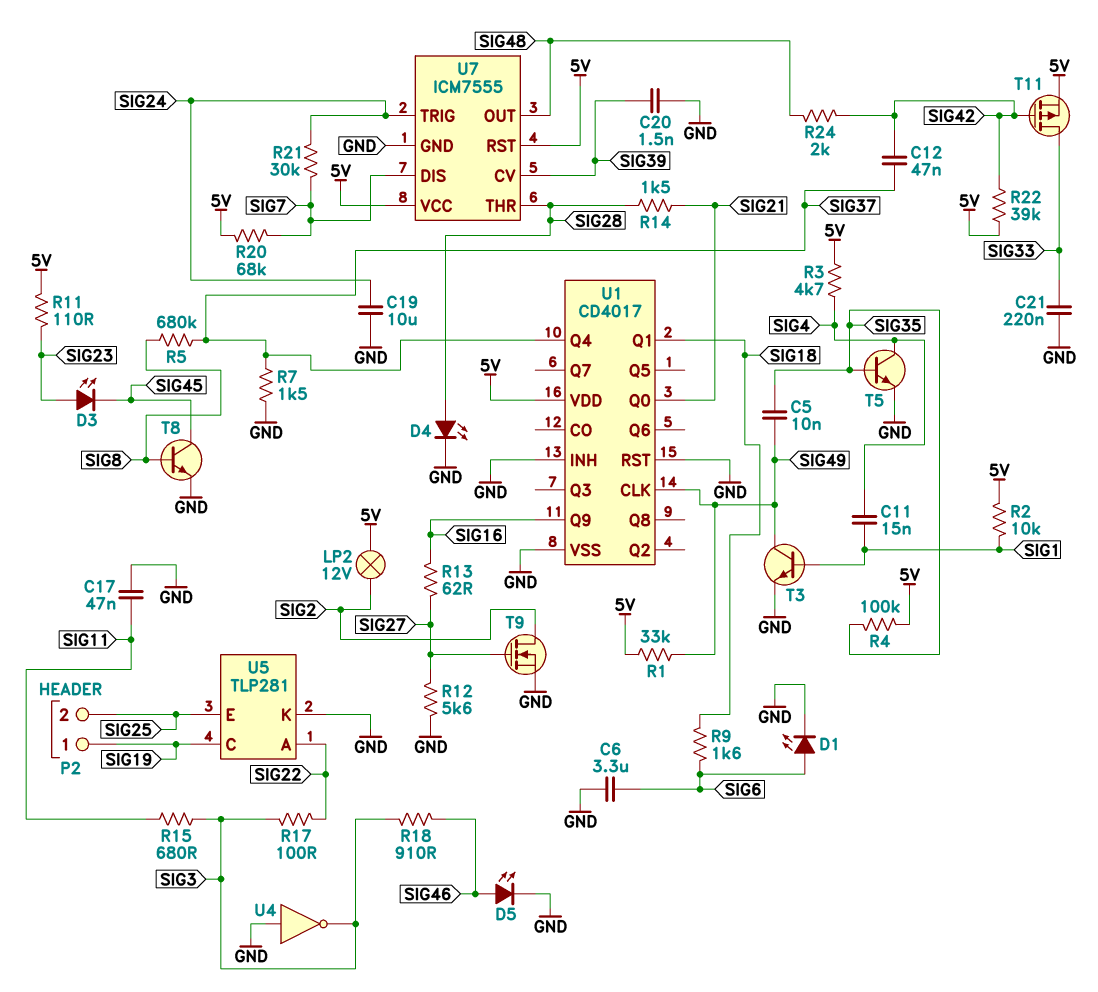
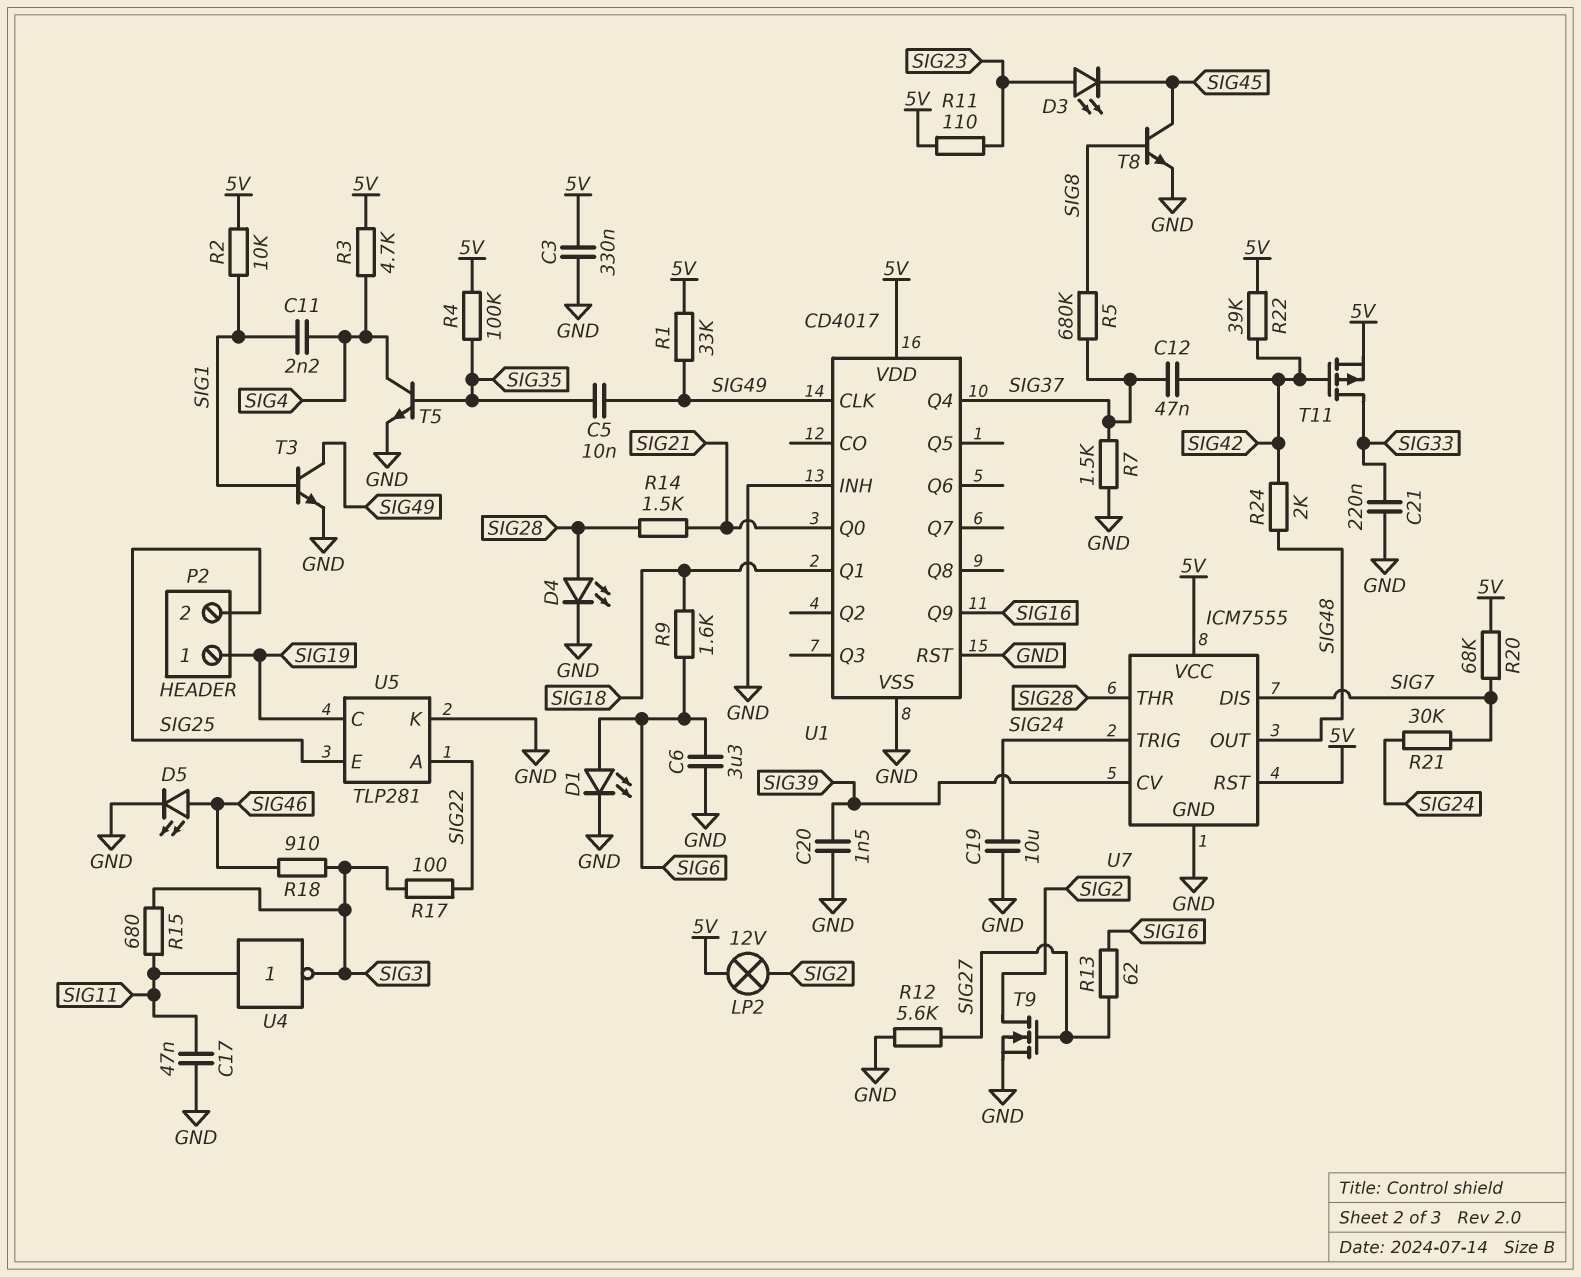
C3: none -> 330nF (5V, GND)
C11: 15nF (SIG1, SIG4) -> 2.2nF (SIG1, SIG4)
U4: NOT (in GND, out SIG3) -> NOT (in SIG11, out SIG3)

